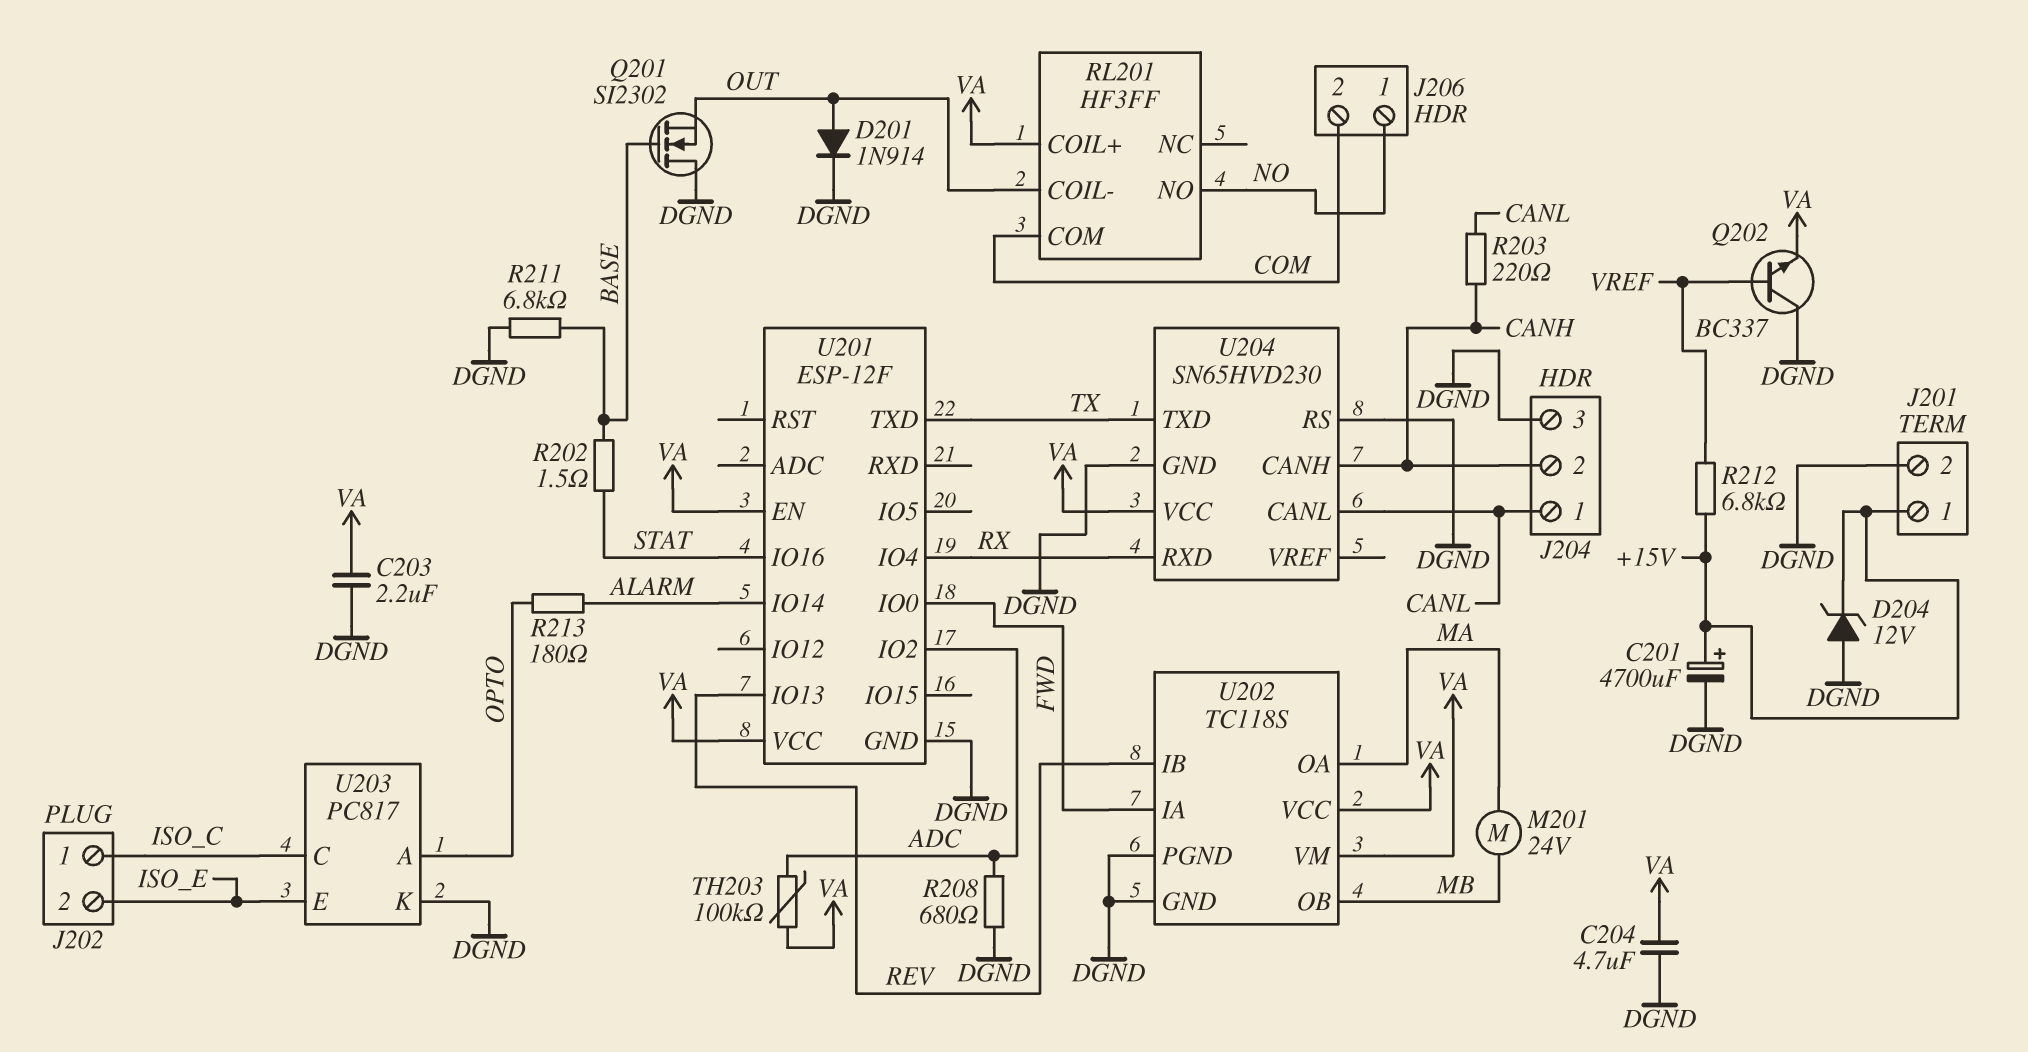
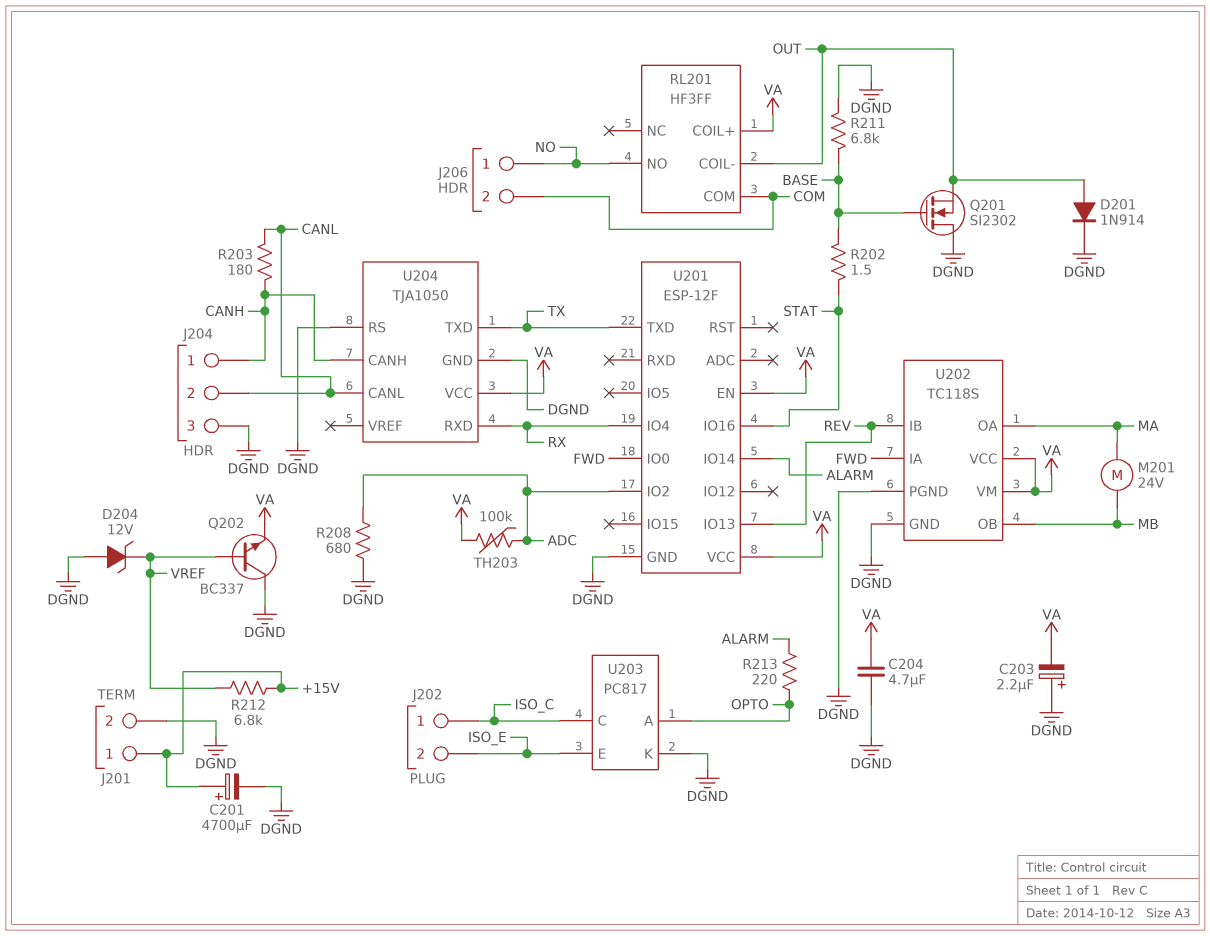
C203: 2.2uF (DGND, VA) -> 2.2uF (plus DGND, minus VA)
D204: zener 12V (A DGND, K +15V) -> zener 12V (A DGND, K VREF)
J204 pin 1: CANL -> CANH
J204 pin 2: CANH -> CANL
R203: 220 (CANH, CANL) -> 180 (CANH, CANL)
R213: 180 (ALARM, OPTO) -> 220 (ALARM, OPTO)
U204: SN65HVD230 -> TJA1050

